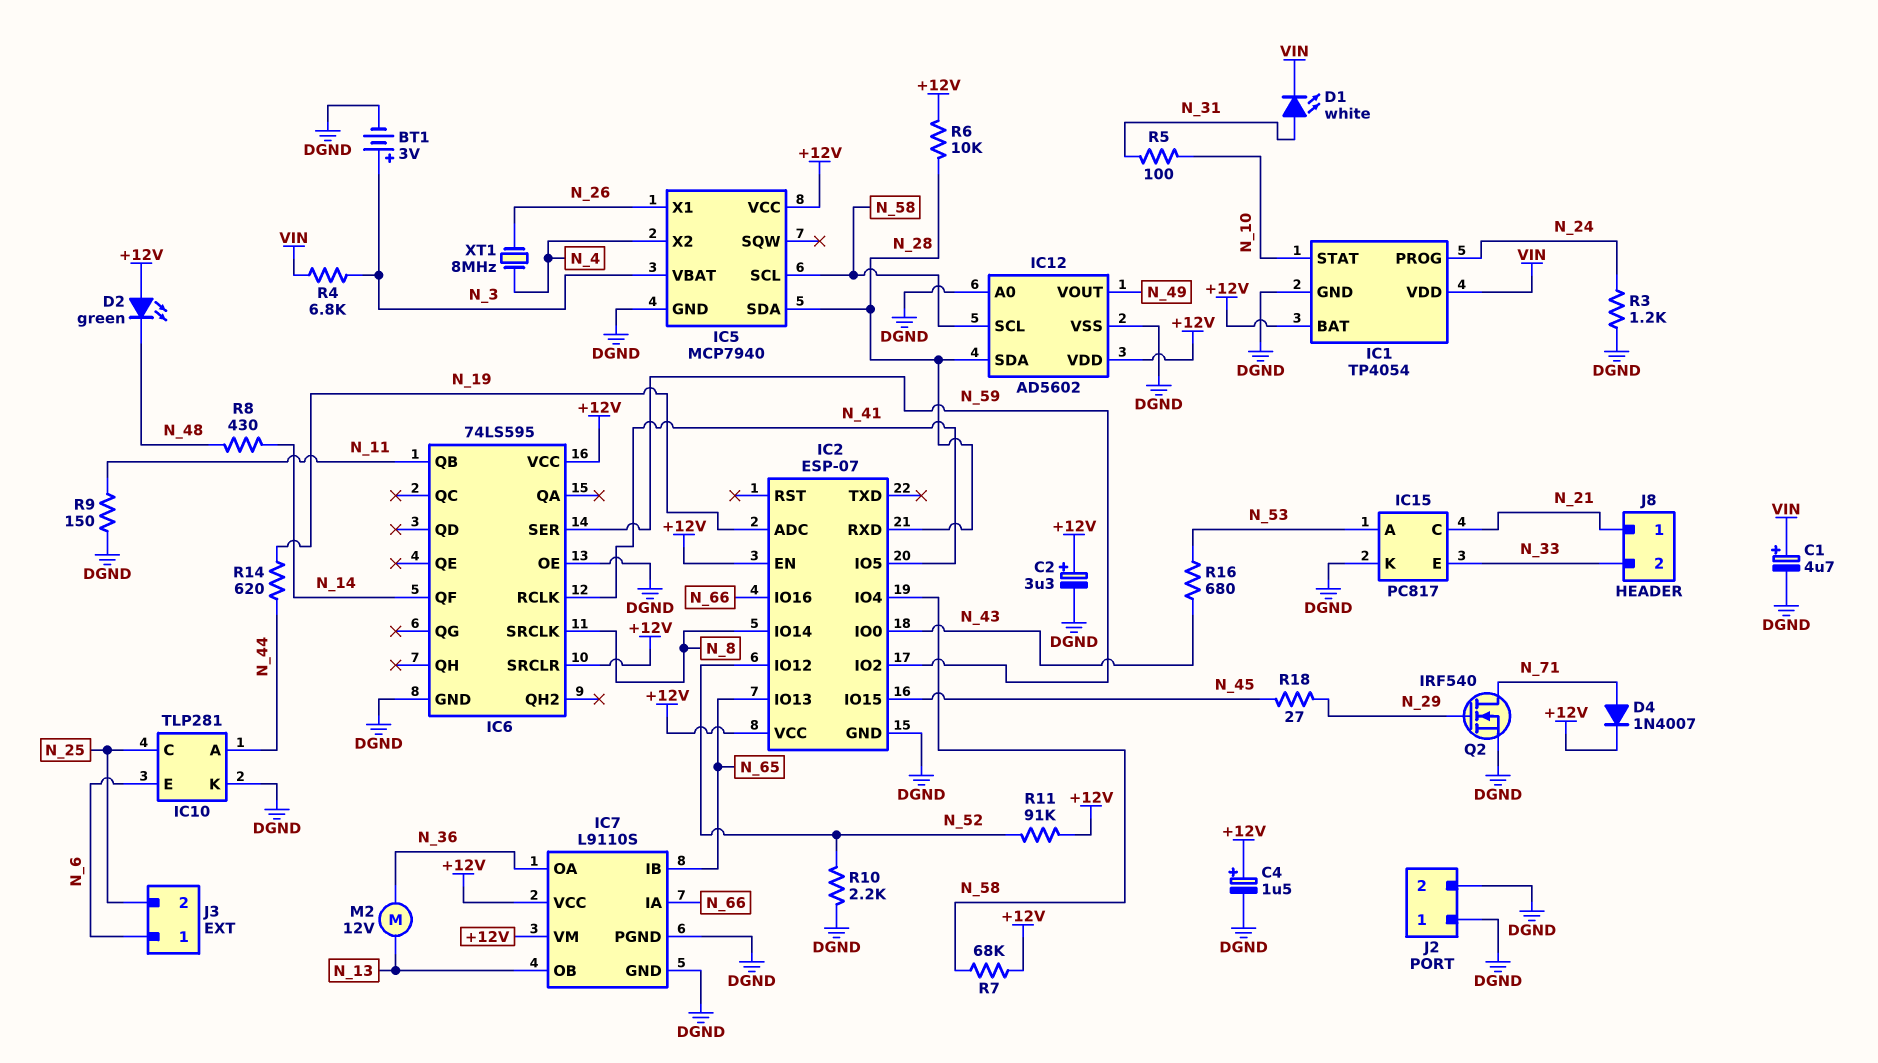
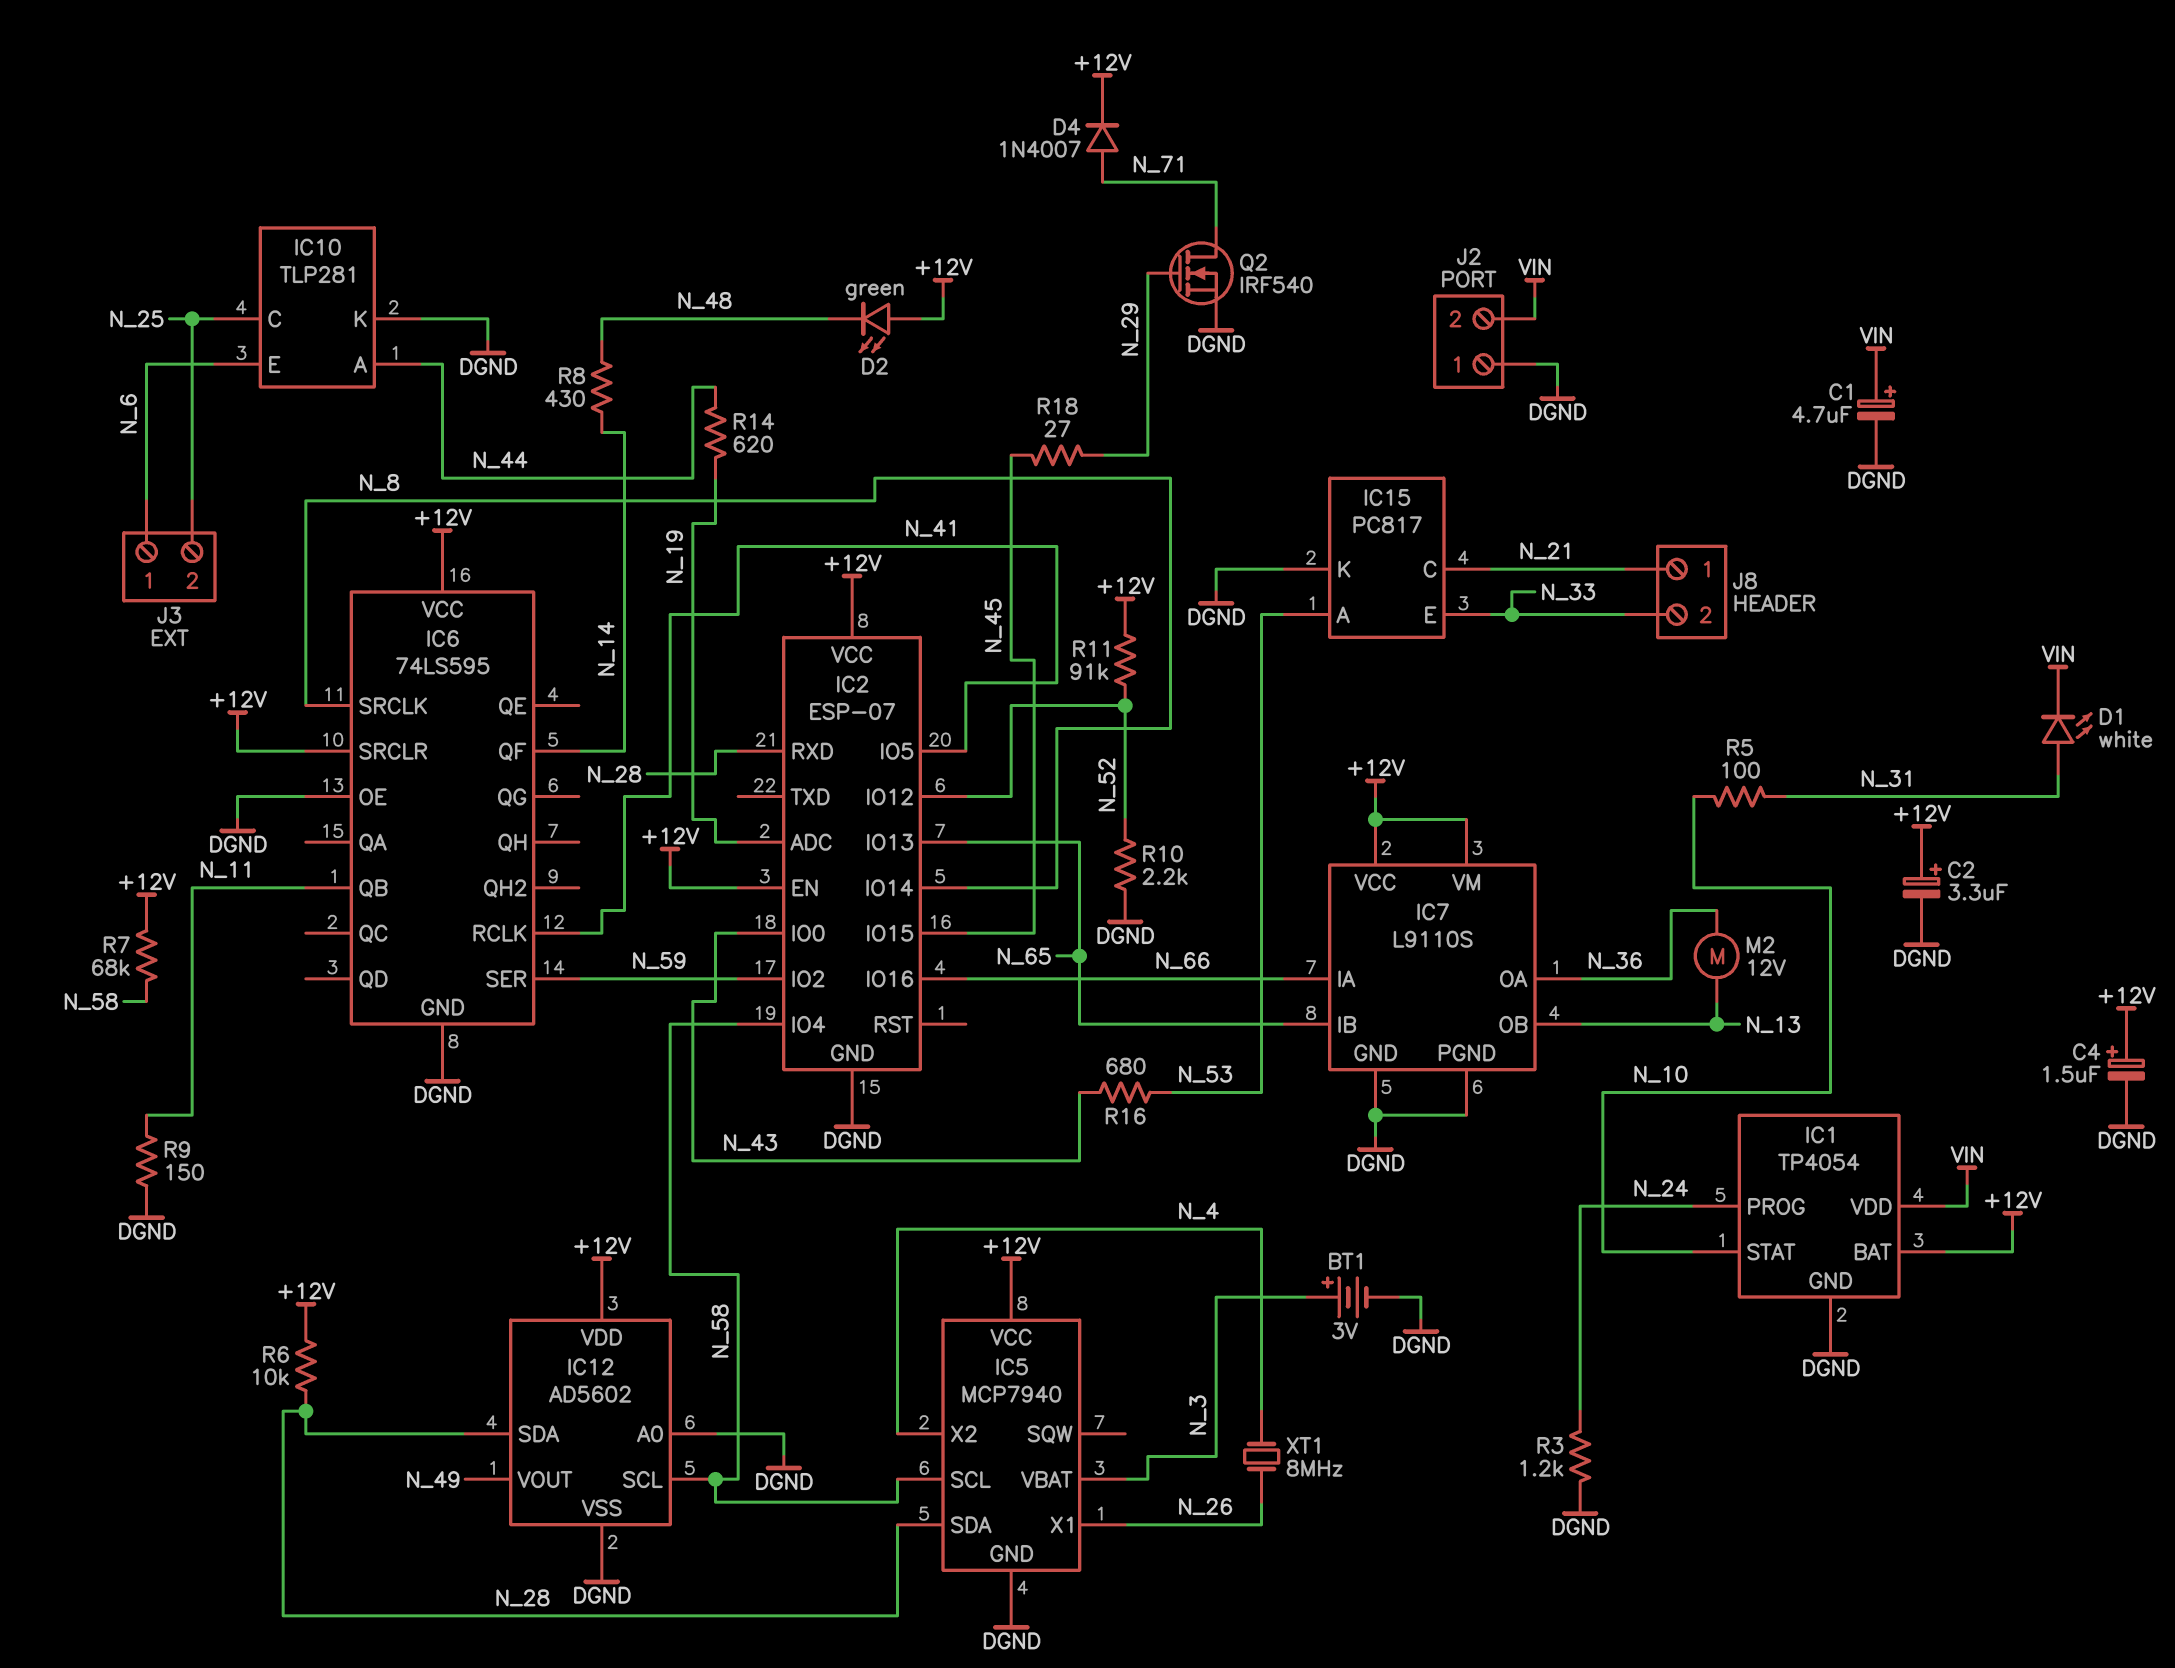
J2 pin 2: DGND -> VIN
R4: 6.8k (N_3, VIN) -> none

